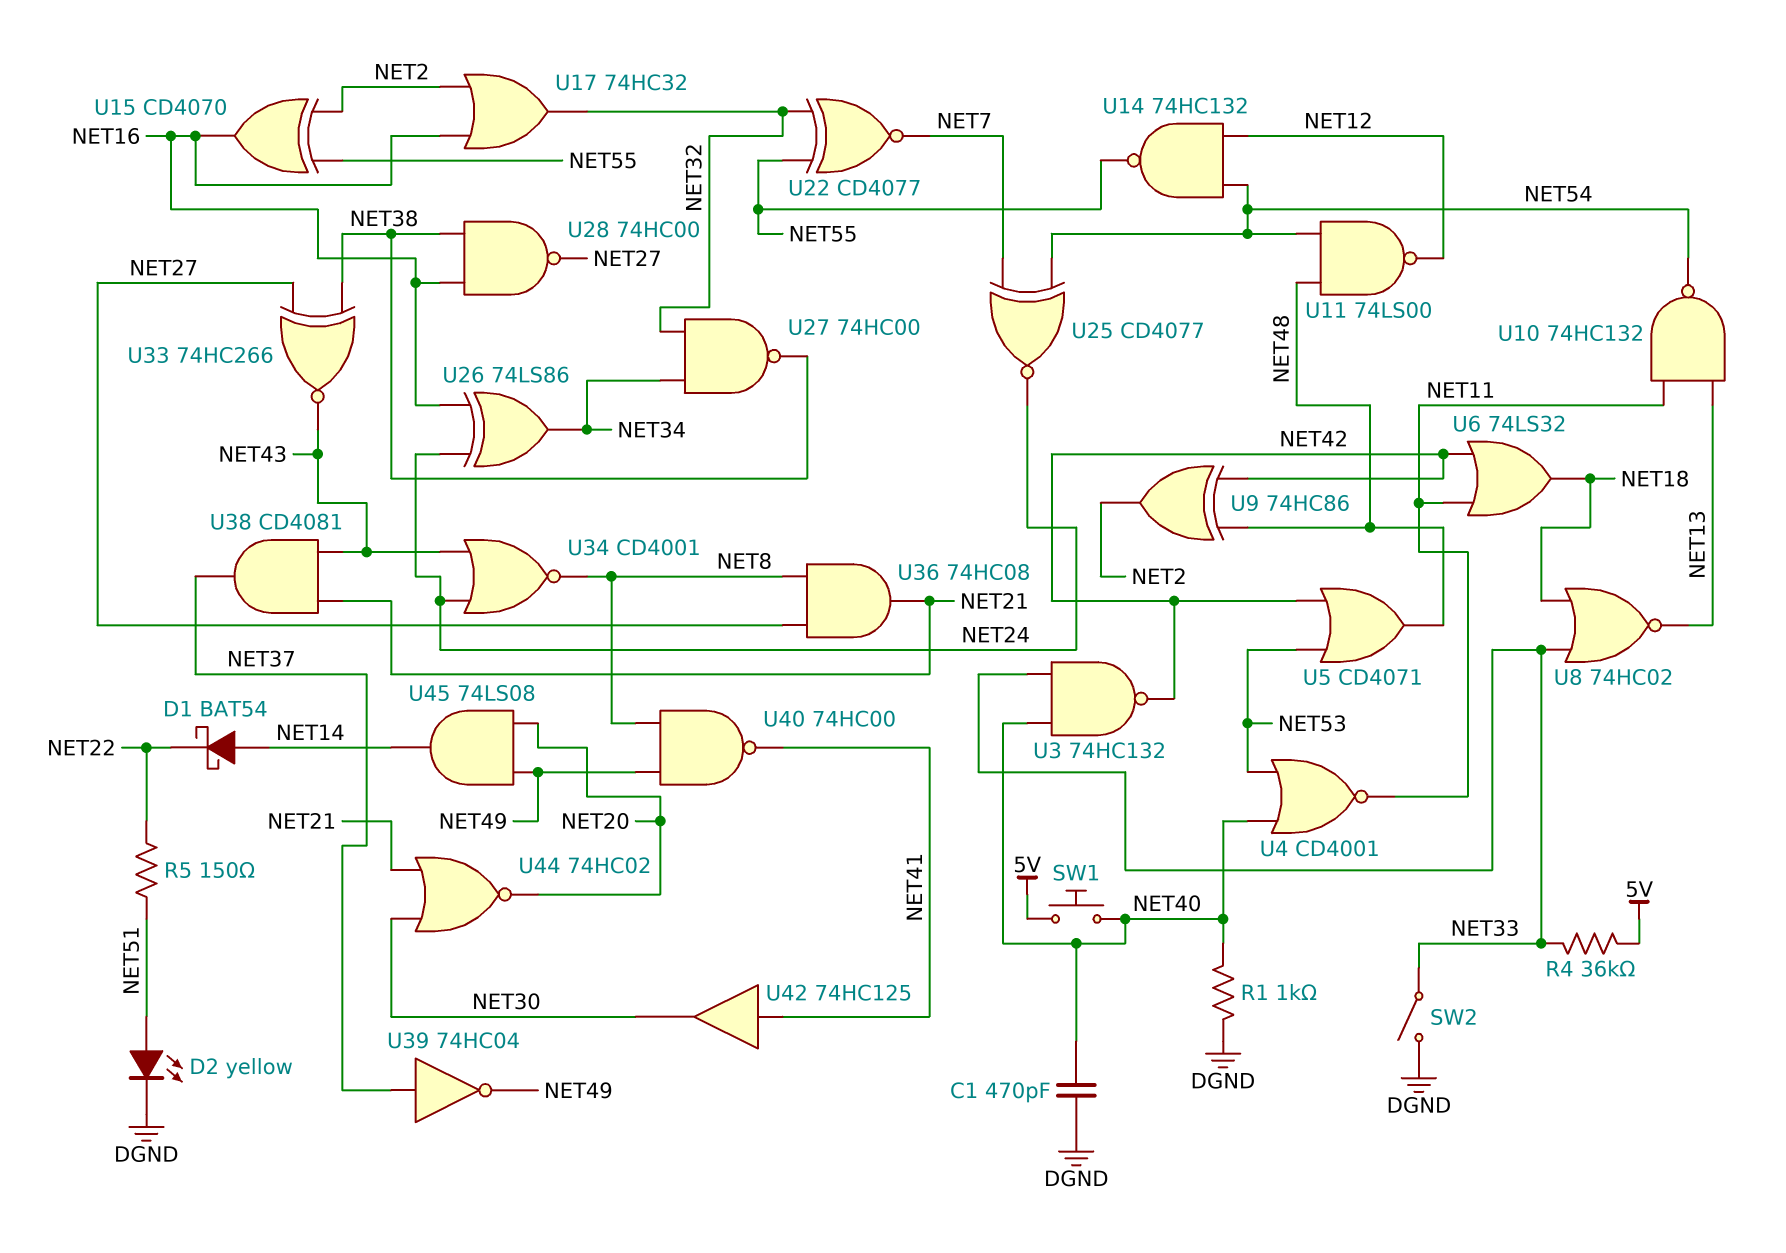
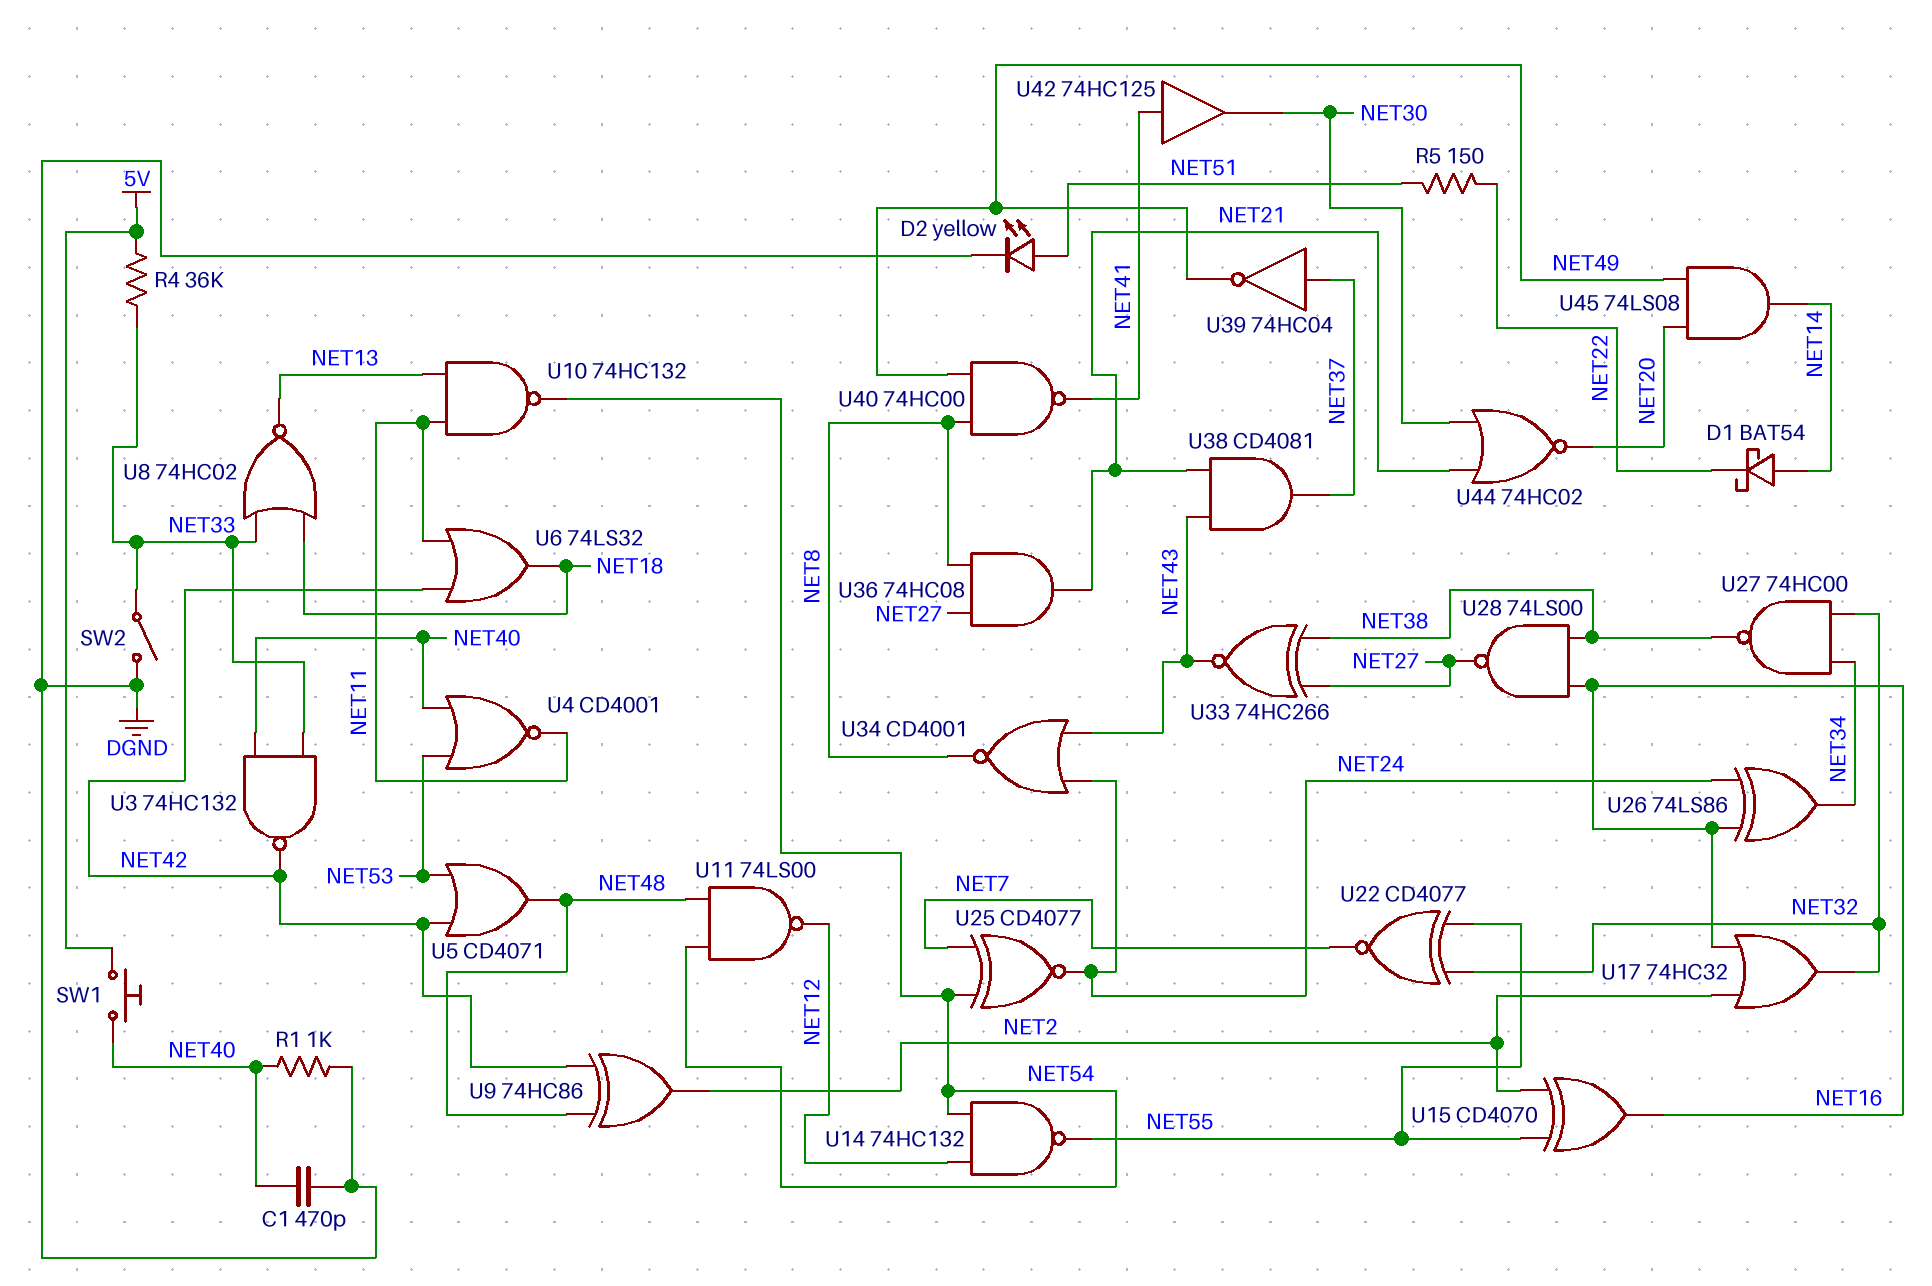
U28: NAND 74HC00 (in NET16, in NET38, out NET27) -> NAND 74LS00 (in NET16, in NET38, out NET27)

